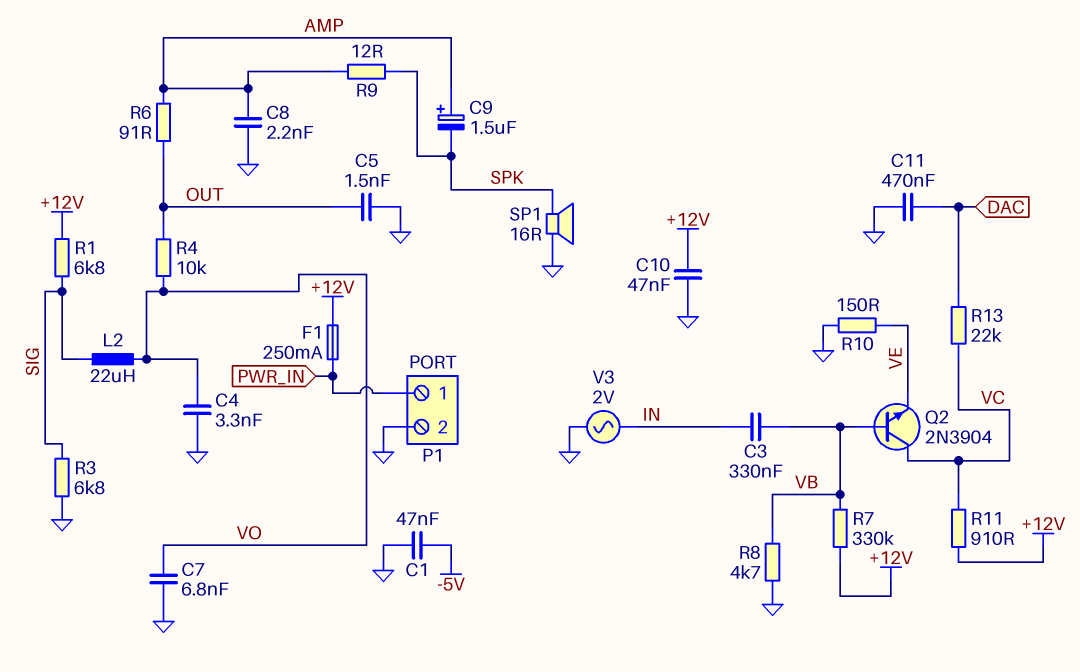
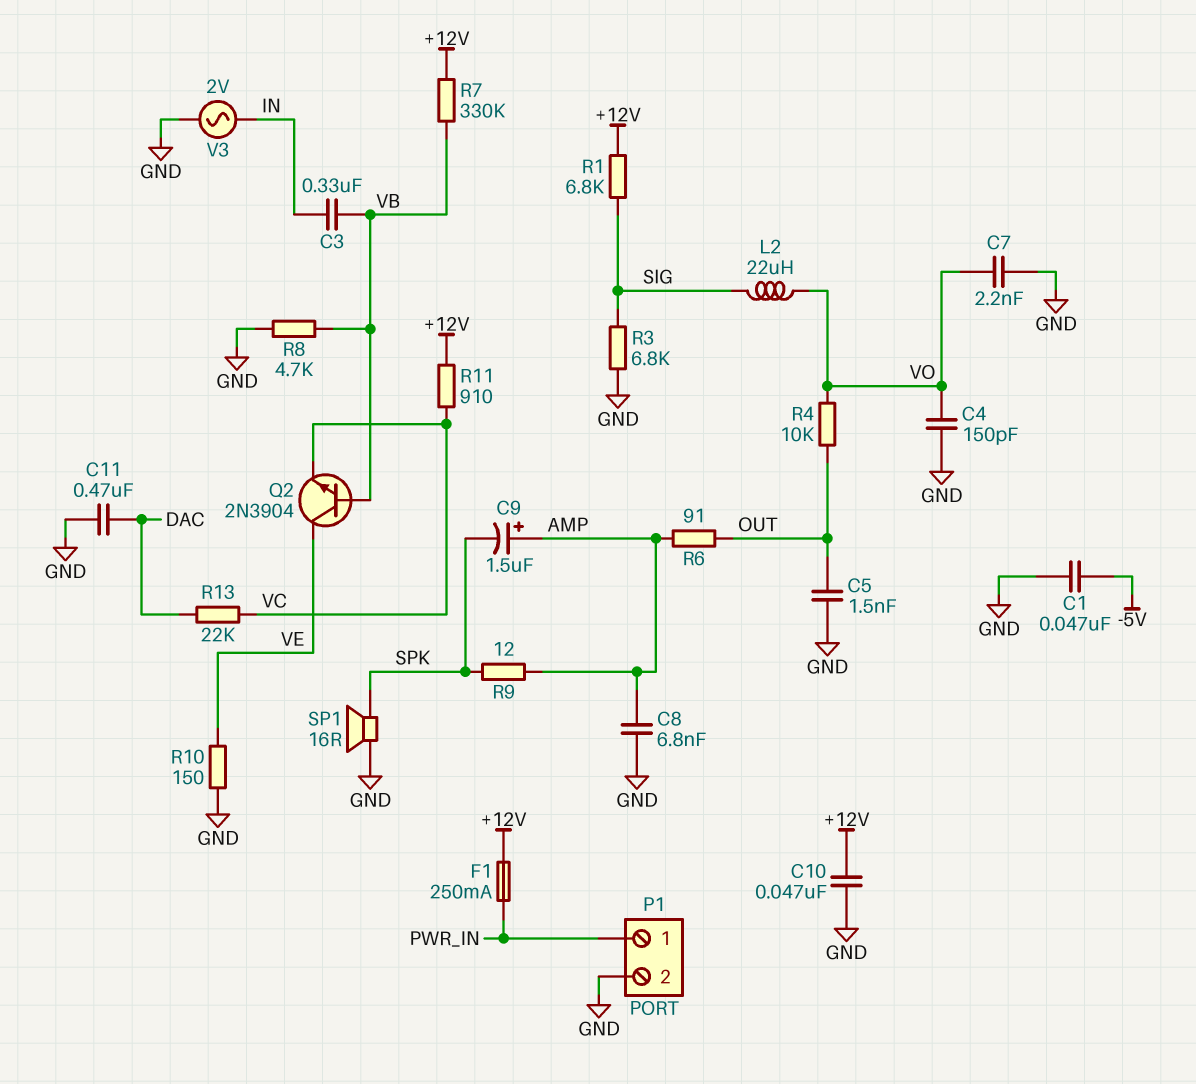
C4: 3.3nF (GND, VO) -> 150pF (GND, VO)
C7: 6.8nF (GND, VO) -> 2.2nF (GND, VO)
C8: 2.2nF (AMP, GND) -> 6.8nF (AMP, GND)
Q2: NPN 2N3904 (B VB, C VC, E VE) -> NPN 2N3904 (B VB, C VE, E VC)

